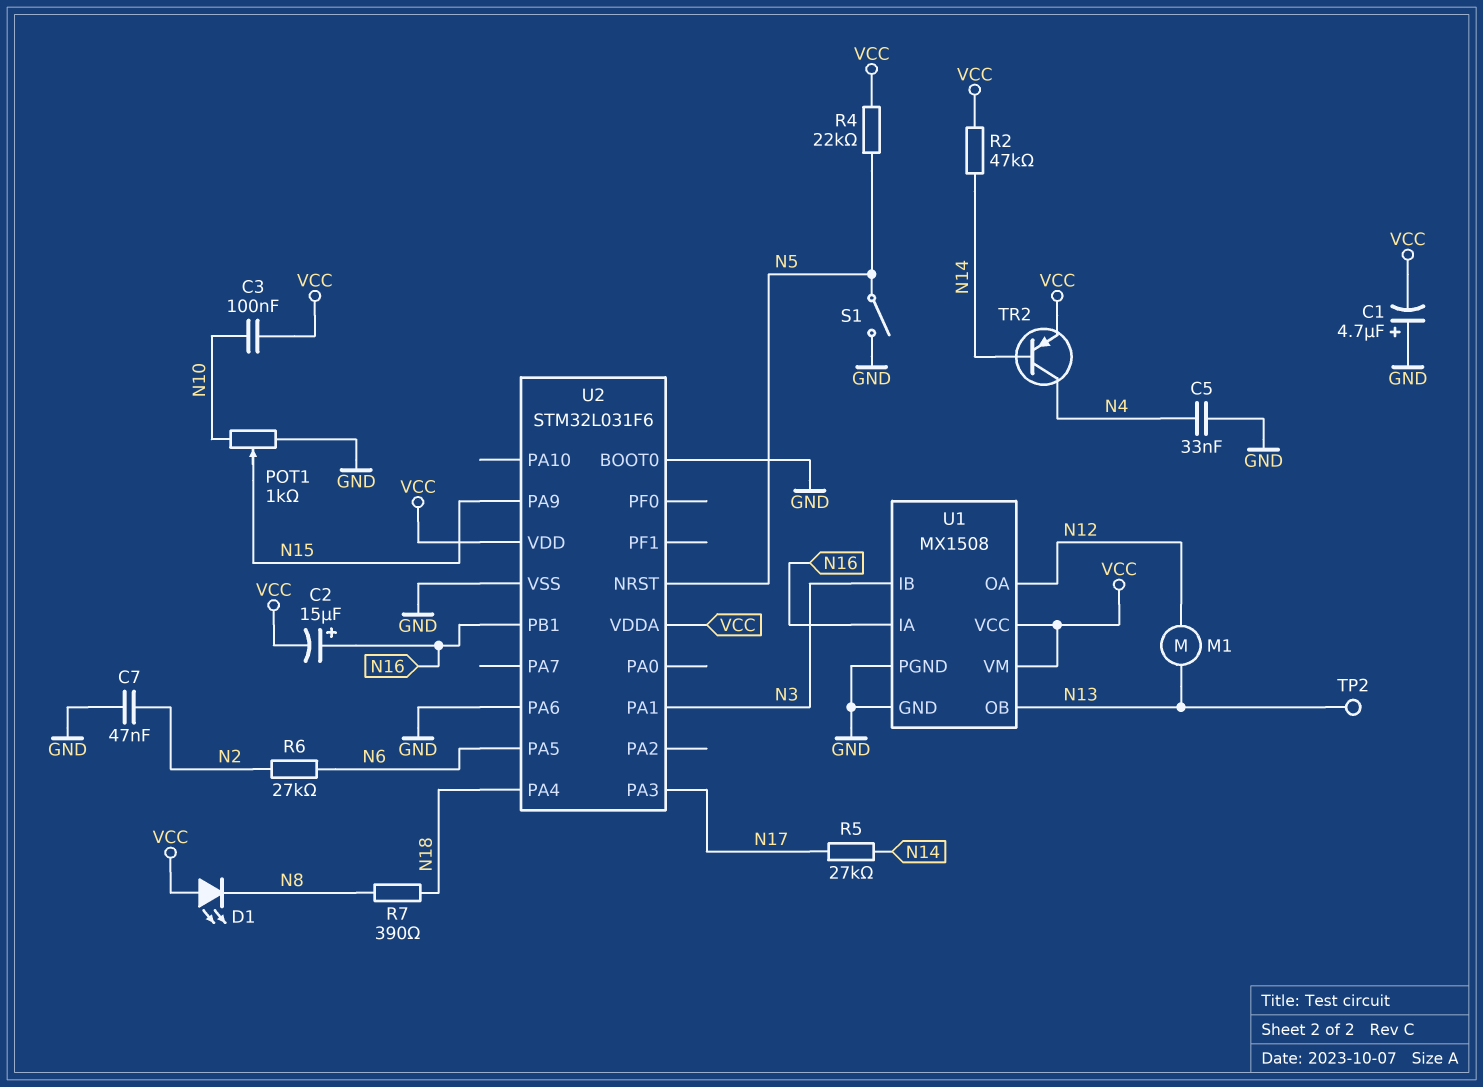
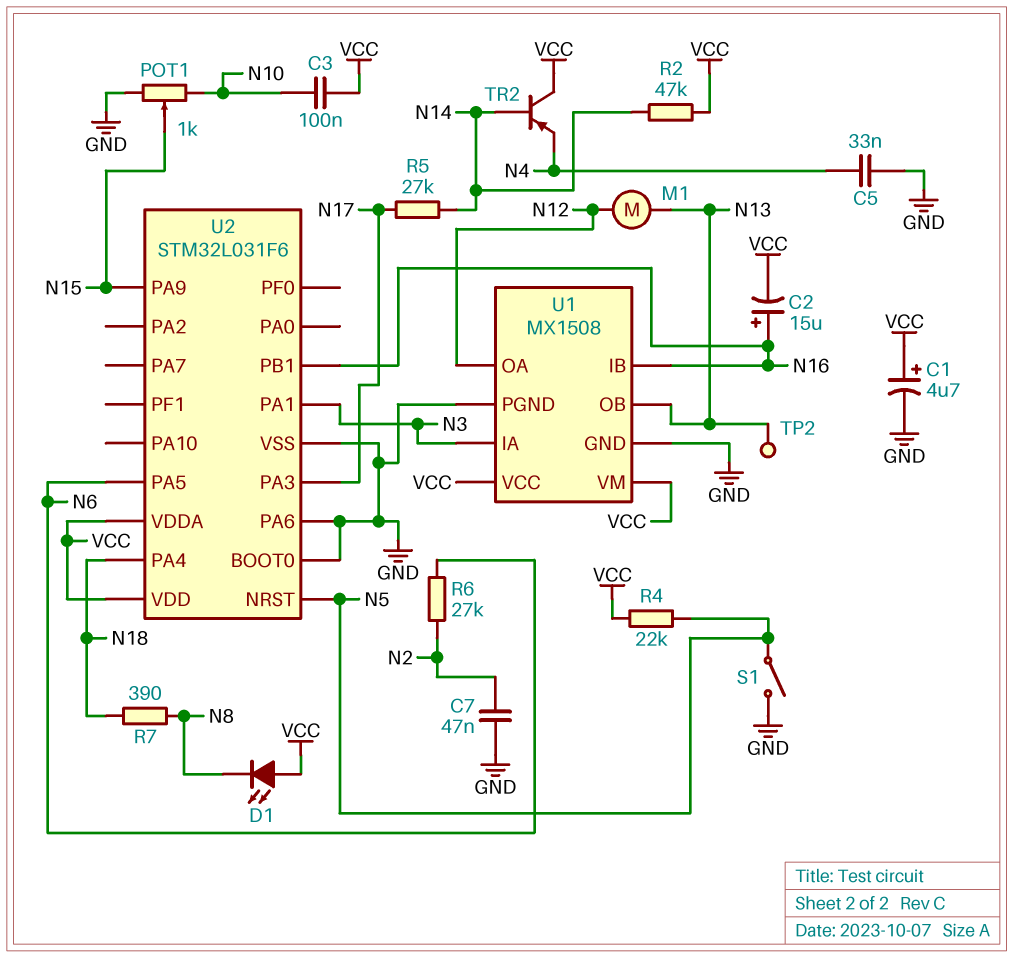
C1: 4.7uF (plus GND, minus VCC) -> 4.7uF (plus VCC, minus GND)
TR2: PNP (B N14, C N4, E VCC) -> PNP (B N14, C VCC, E N4)
U1 pin IA: N16 -> N3
U1 pin IB: N3 -> N16

